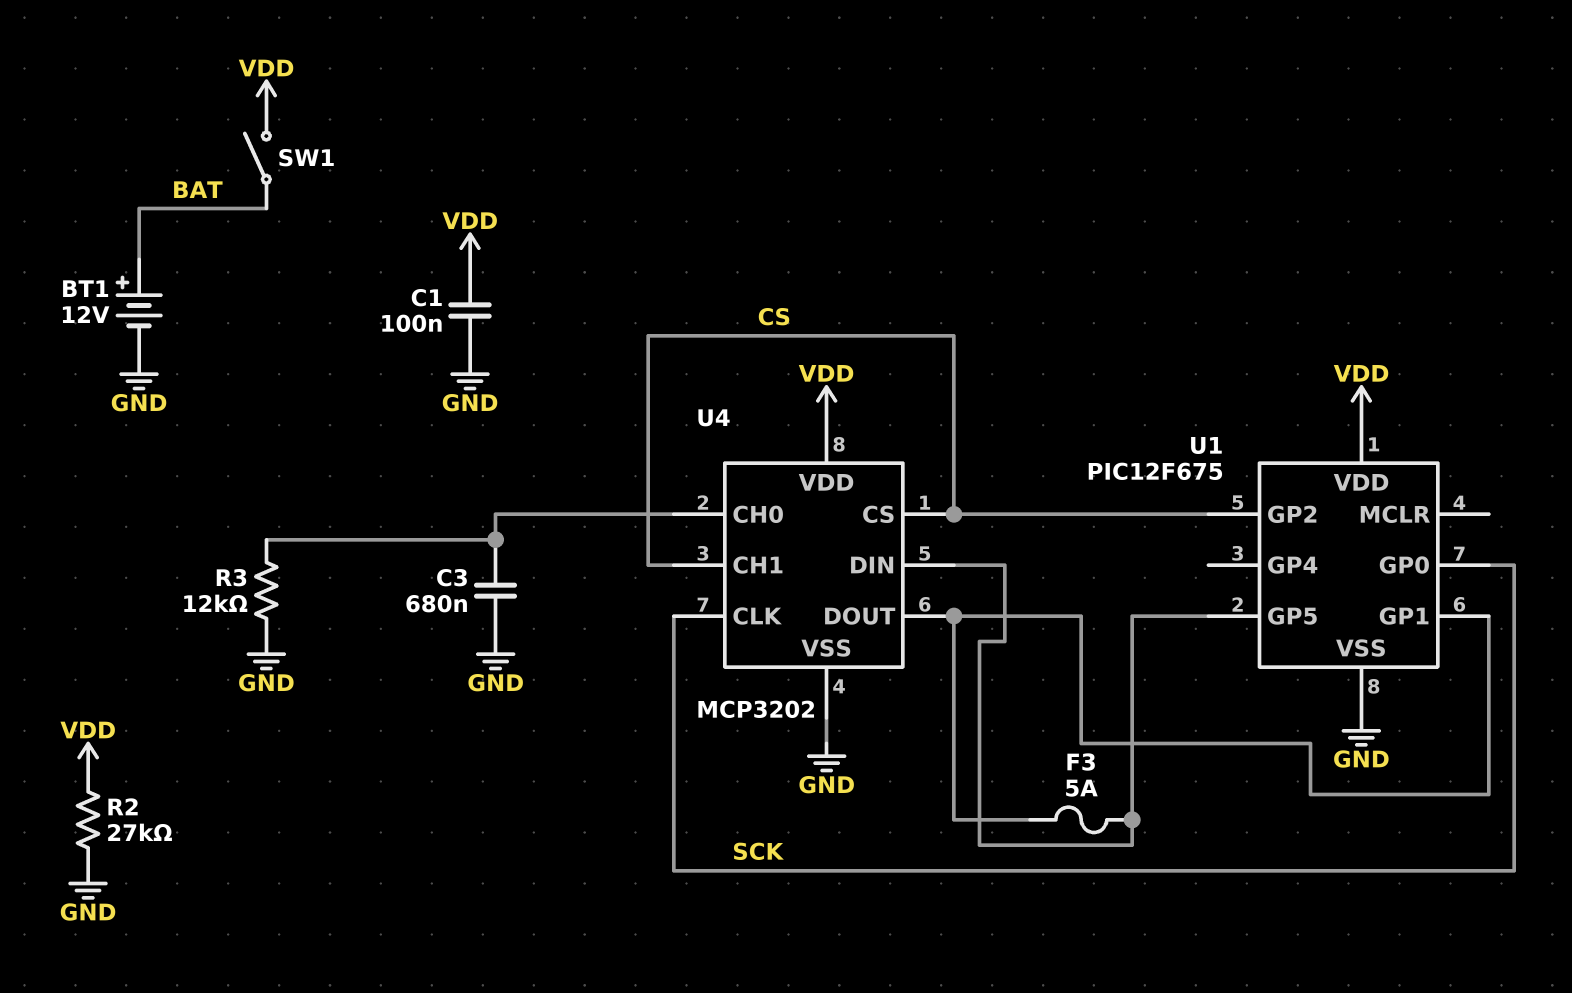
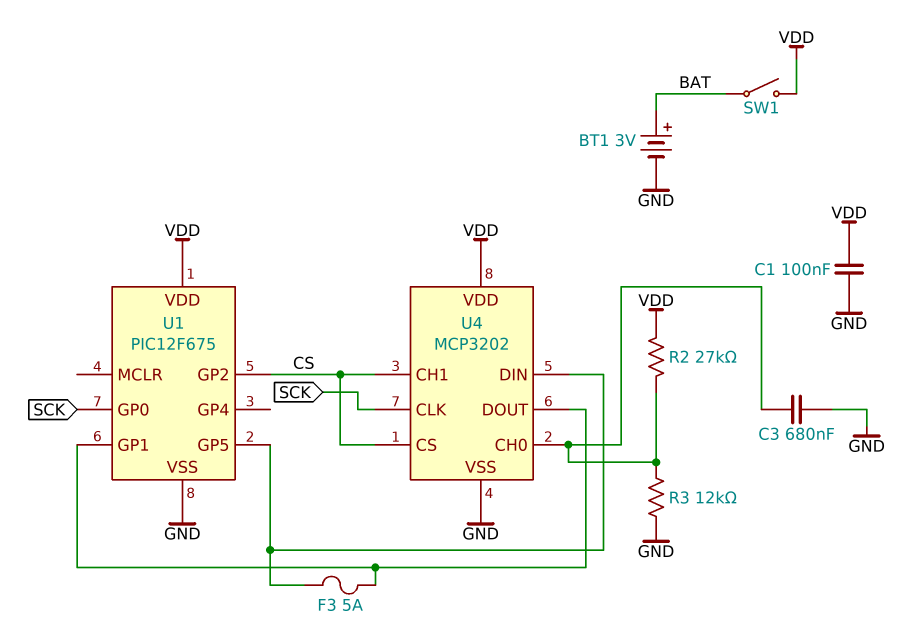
BT1: 12V (plus BAT, minus GND) -> 3V (plus BAT, minus GND)
R2: 27k (GND, VDD) -> 27k (U4/CH0, VDD)

